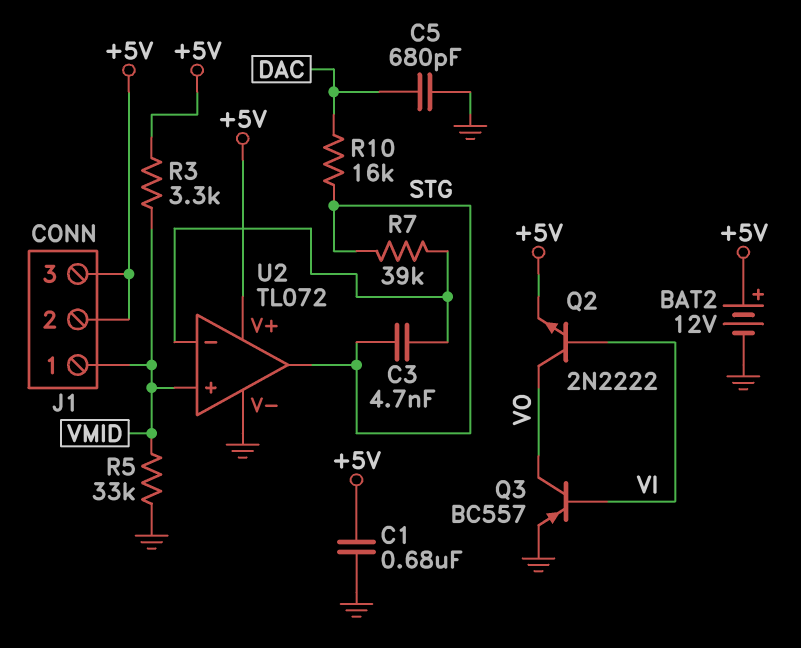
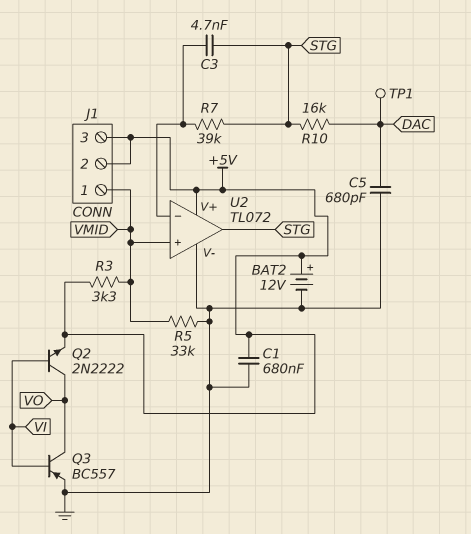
TP1: none -> test point (DAC)

